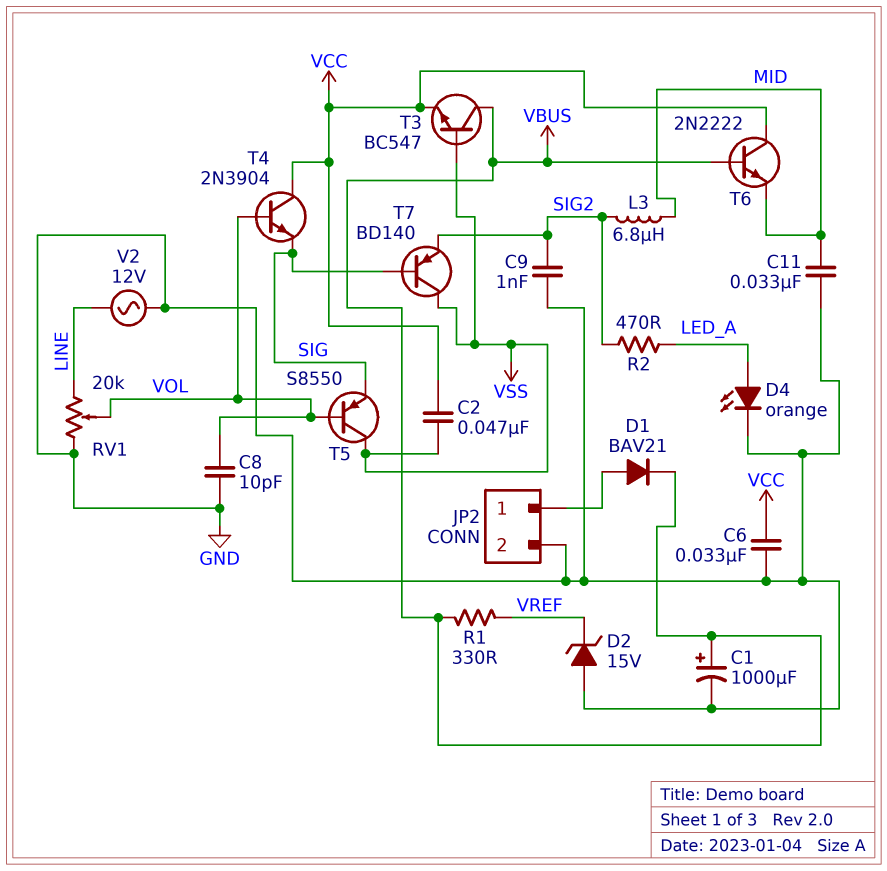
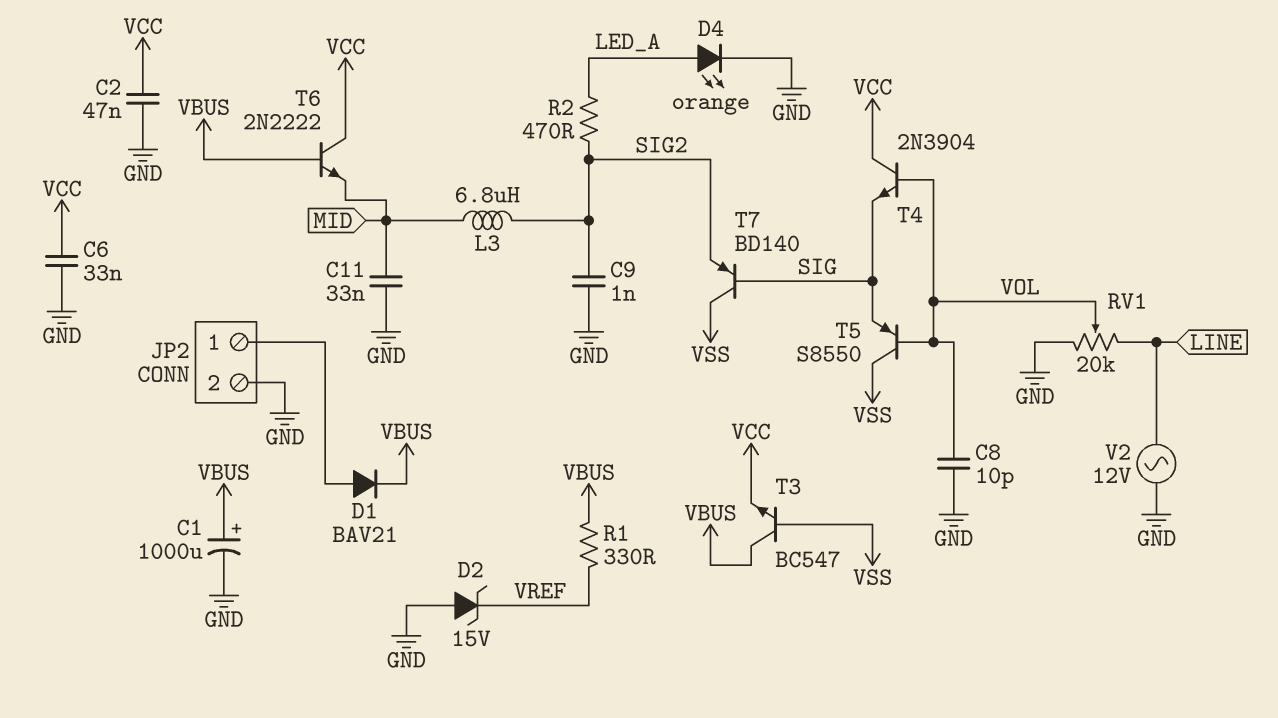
C2: 47nF (VCC, VSS) -> 47nF (GND, VCC)

